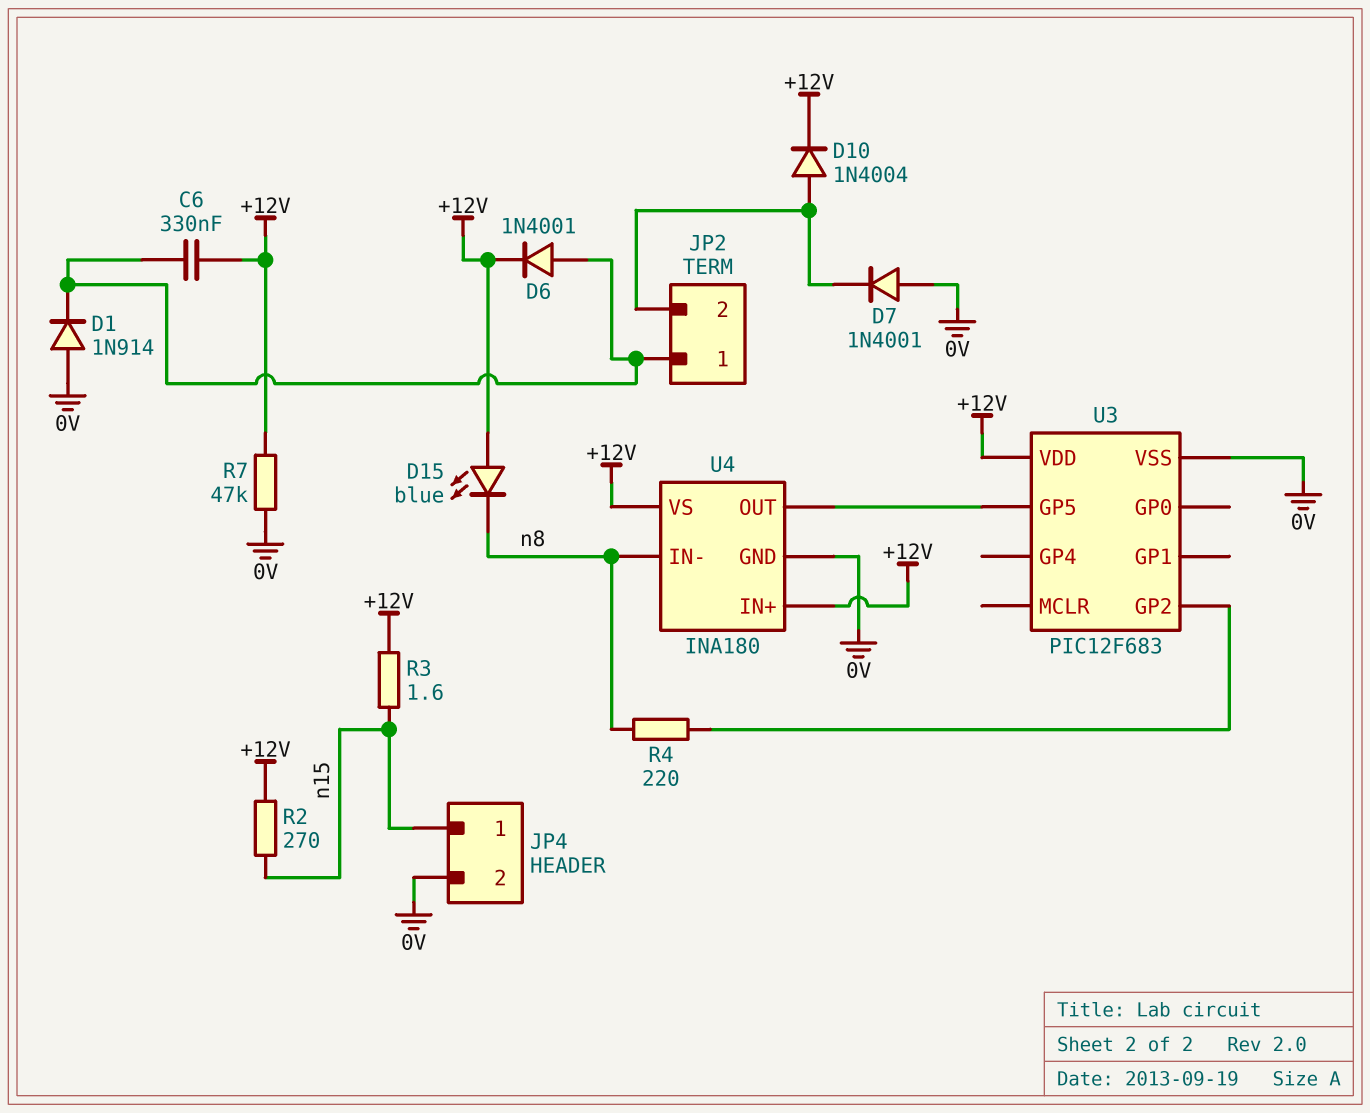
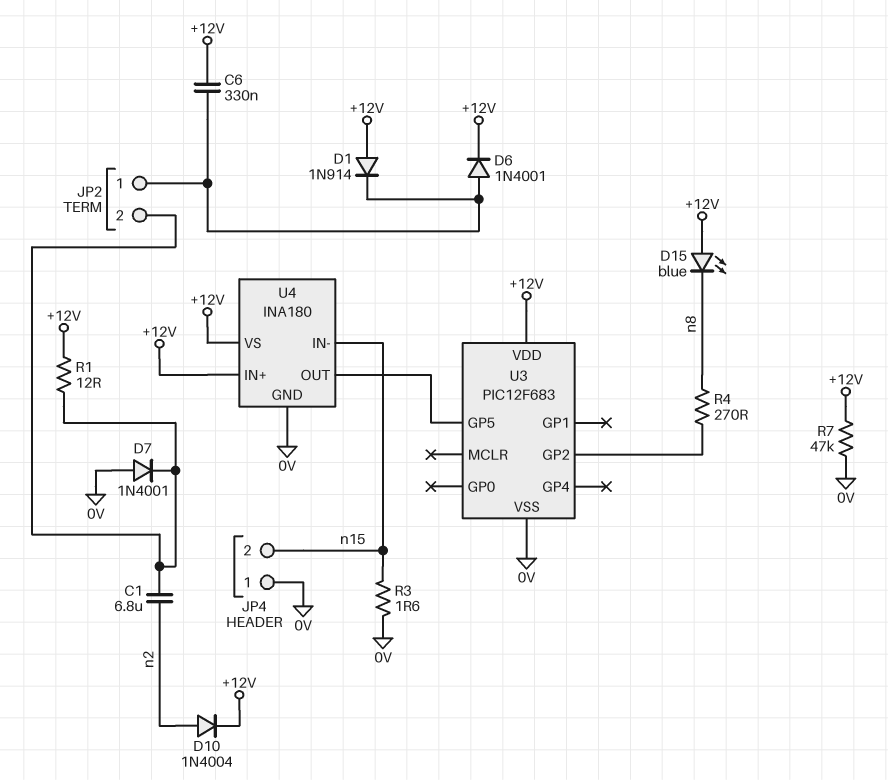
C1: none -> 6.8uF (JP2/2, n2)
D1: diode 1N914 (A 0V, K JP2/1) -> diode 1N914 (A +12V, K JP2/1)
D10: diode 1N4004 (A JP2/2, K +12V) -> diode 1N4004 (A n2, K +12V)
JP4 pin 1: n15 -> 0V
JP4 pin 2: 0V -> n15
R1: none -> 12 (+12V, JP2/2)
R2: 270 (+12V, n15) -> none
R3: 1.6 (+12V, n15) -> 1.6 (0V, n15)
R4: 220 (U3/GP2, n8) -> 270 (U3/GP2, n8)
U4 pin IN-: n8 -> n15

